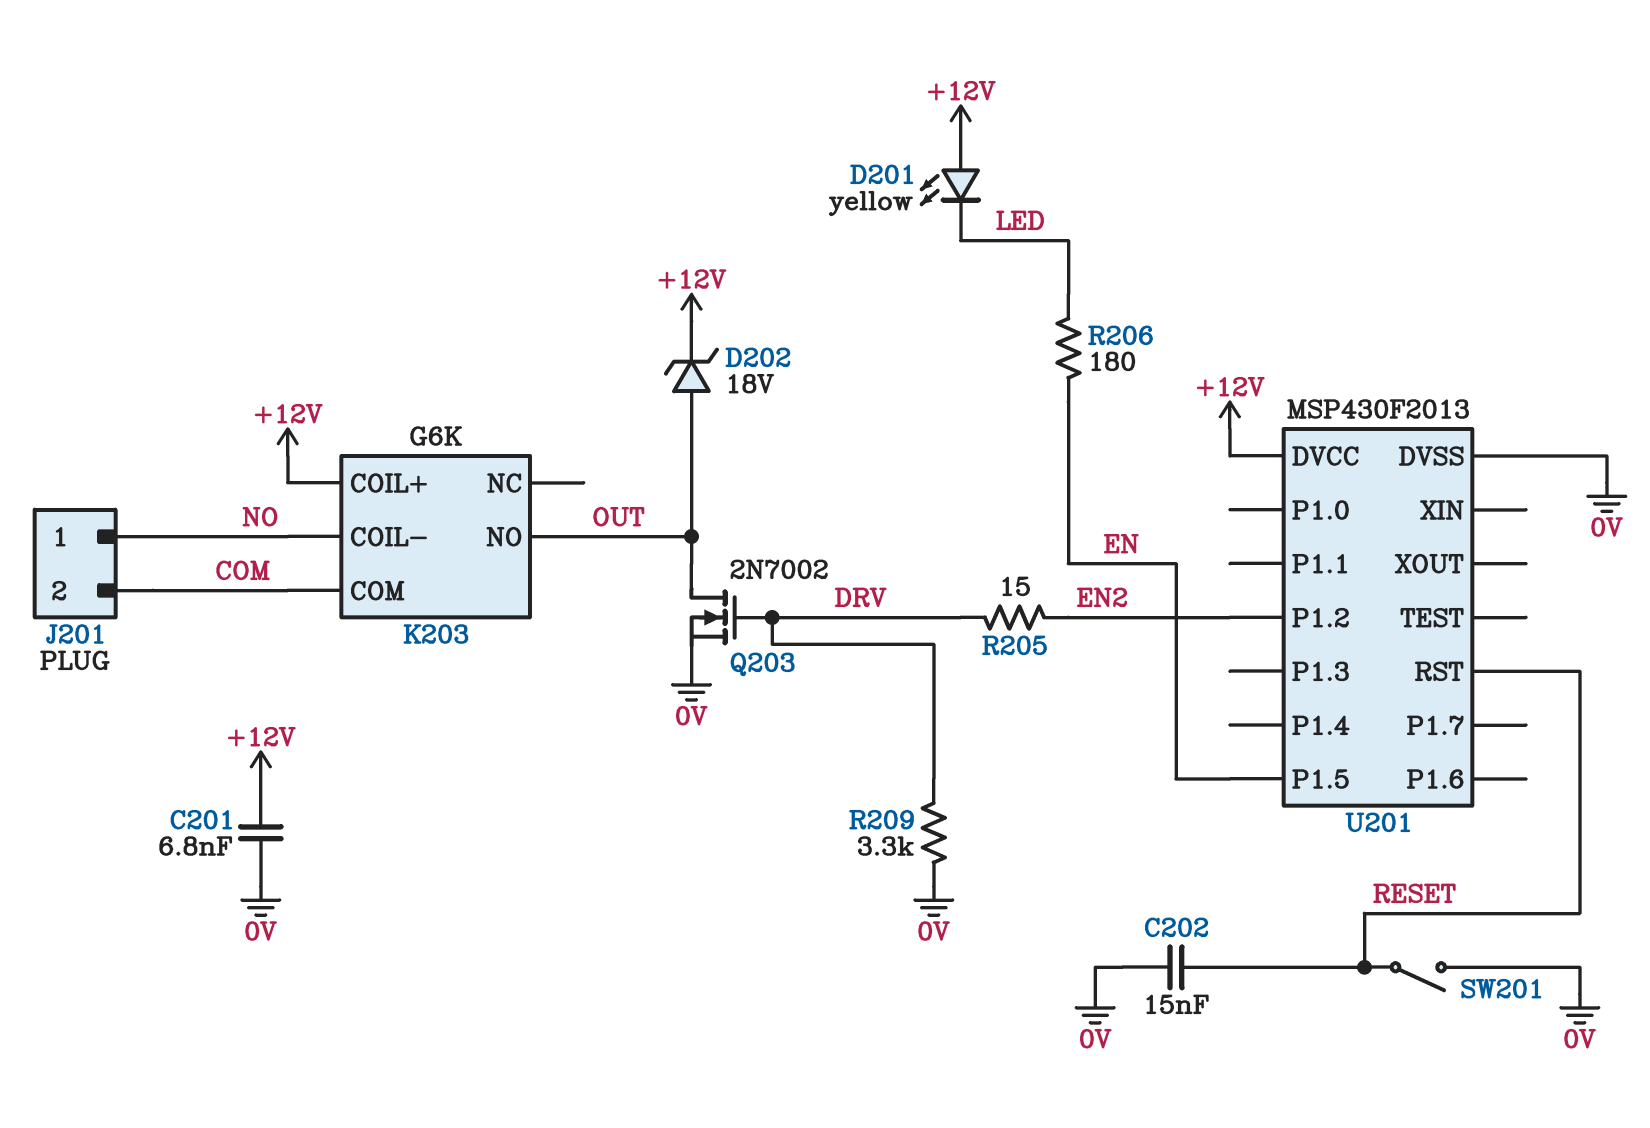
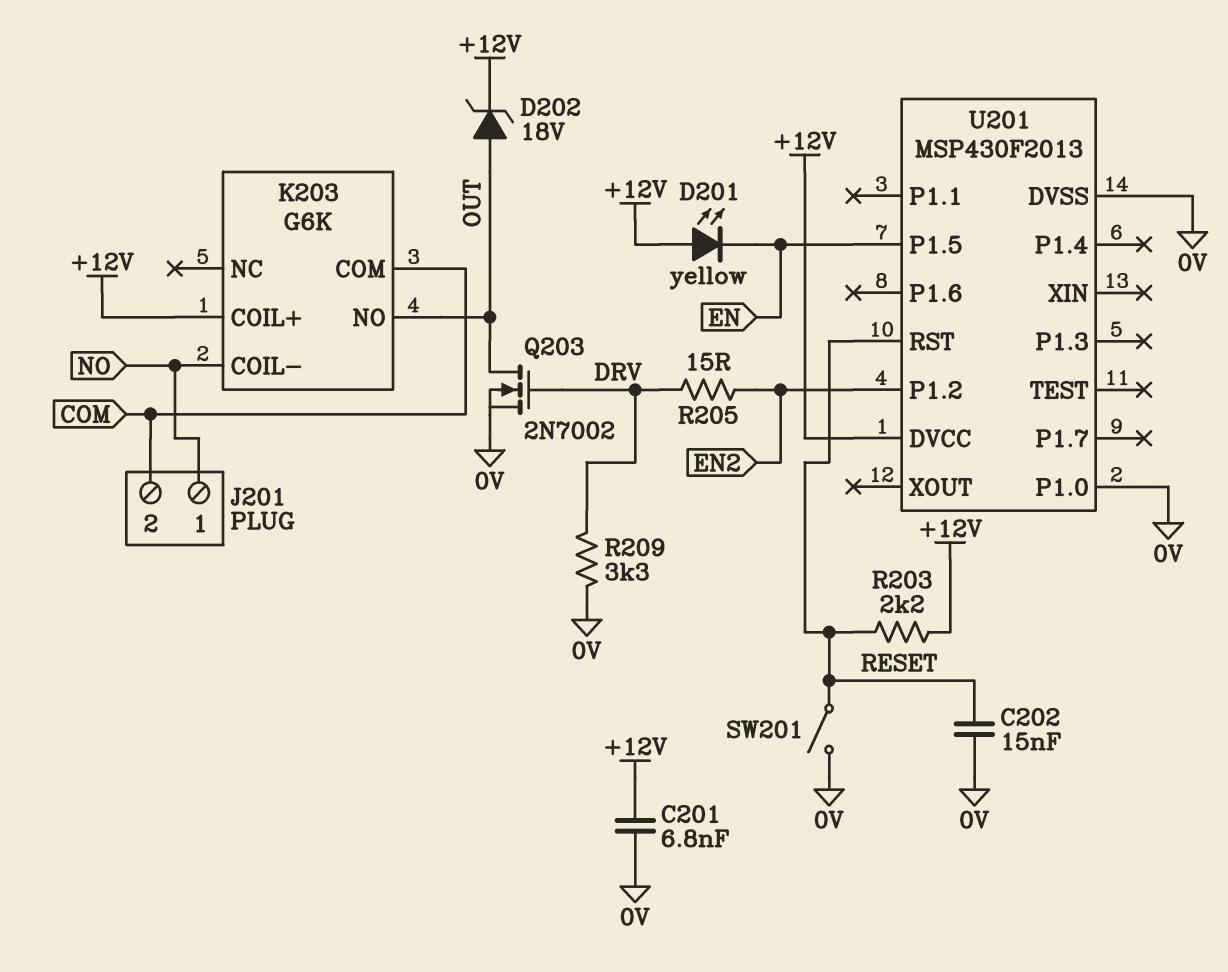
D201: LED yellow (A +12V, K LED) -> LED yellow (A +12V, K EN)
R203: none -> 2.2k (+12V, RESET)
R206: 180 (EN, LED) -> none
U201 pin P1.0: none -> 0V

